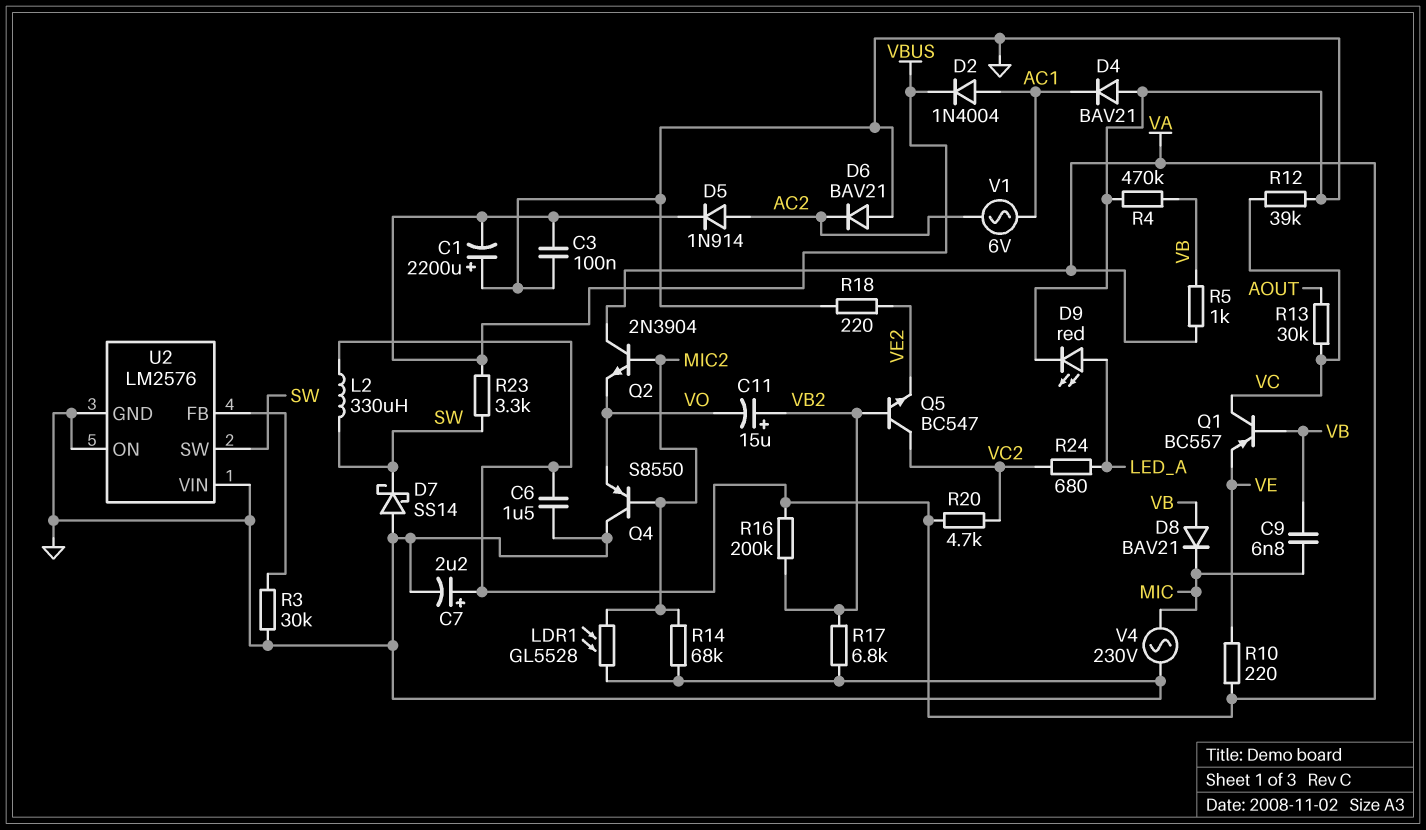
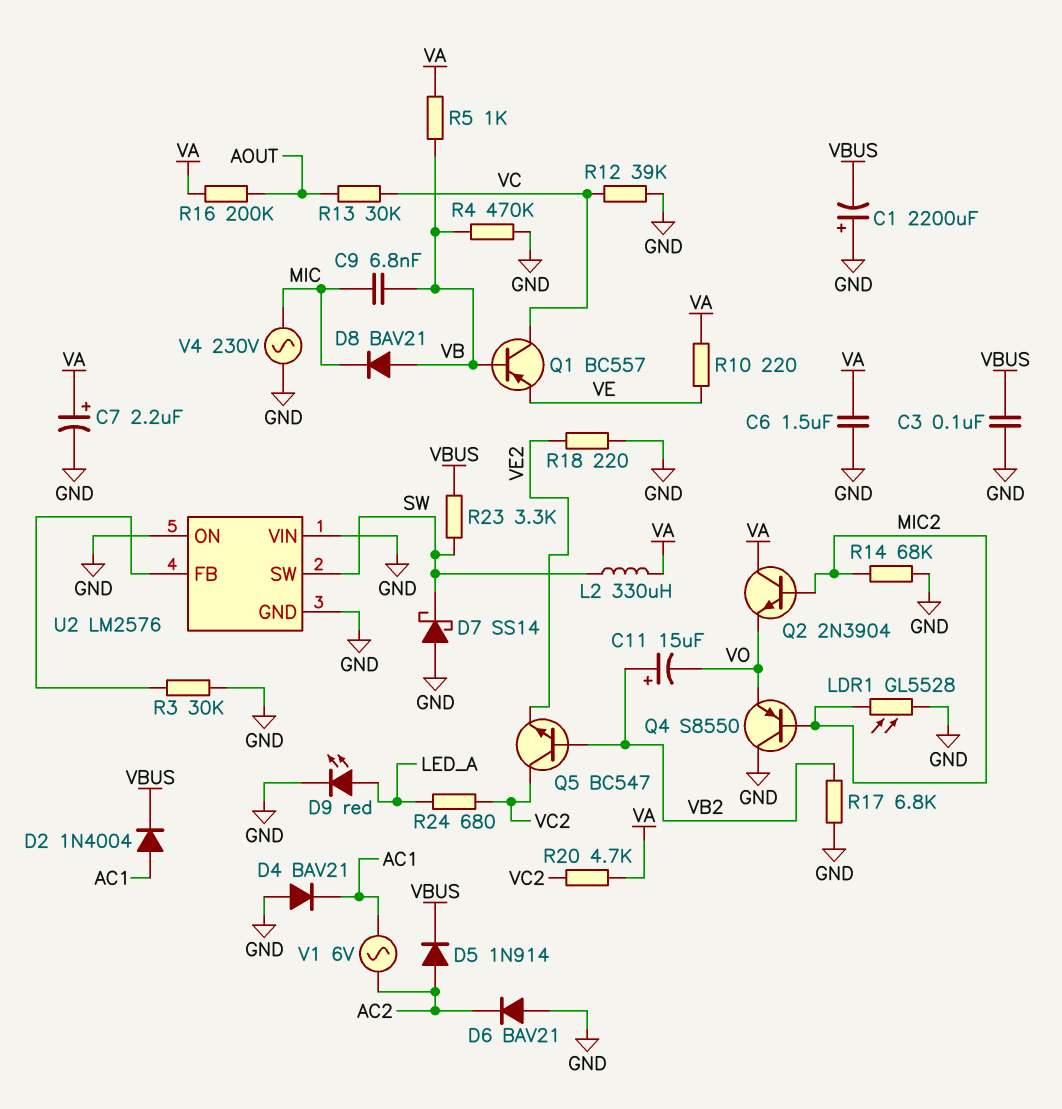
R16: 200k (VA, VB2) -> 200k (AOUT, VA)

